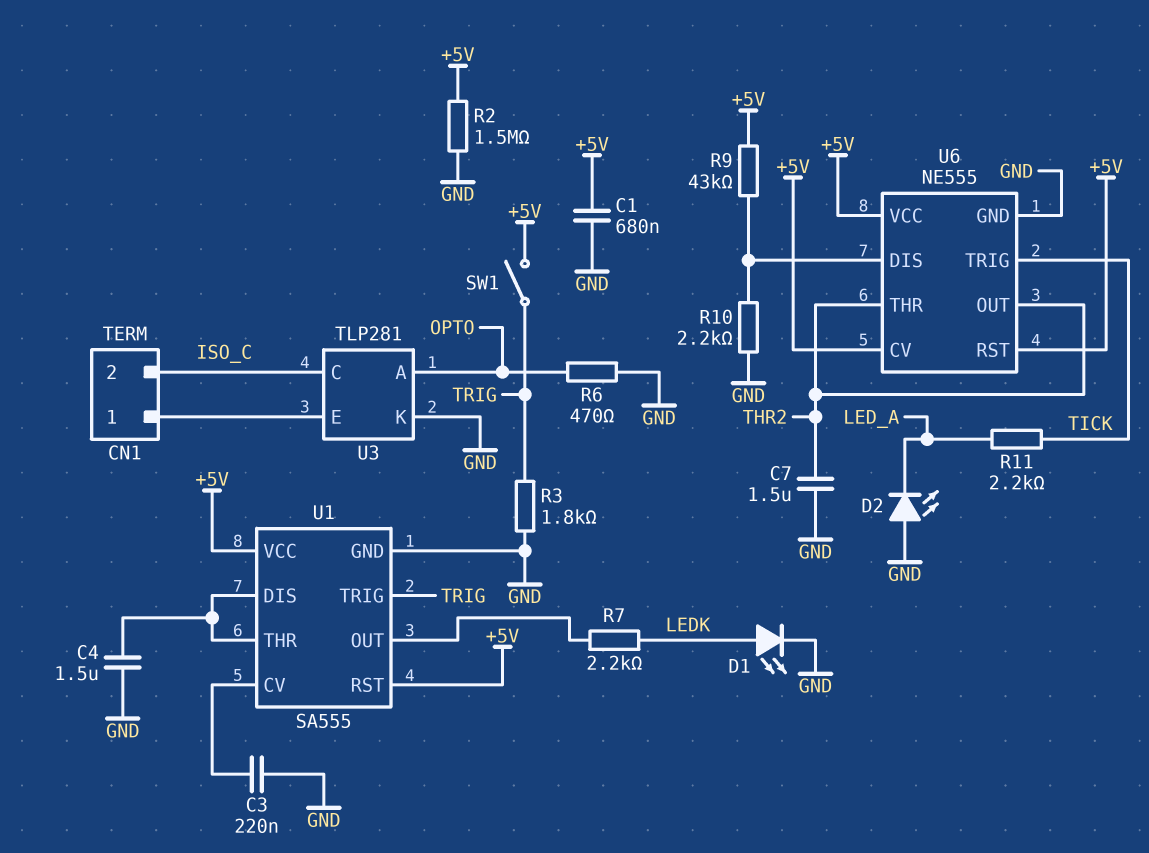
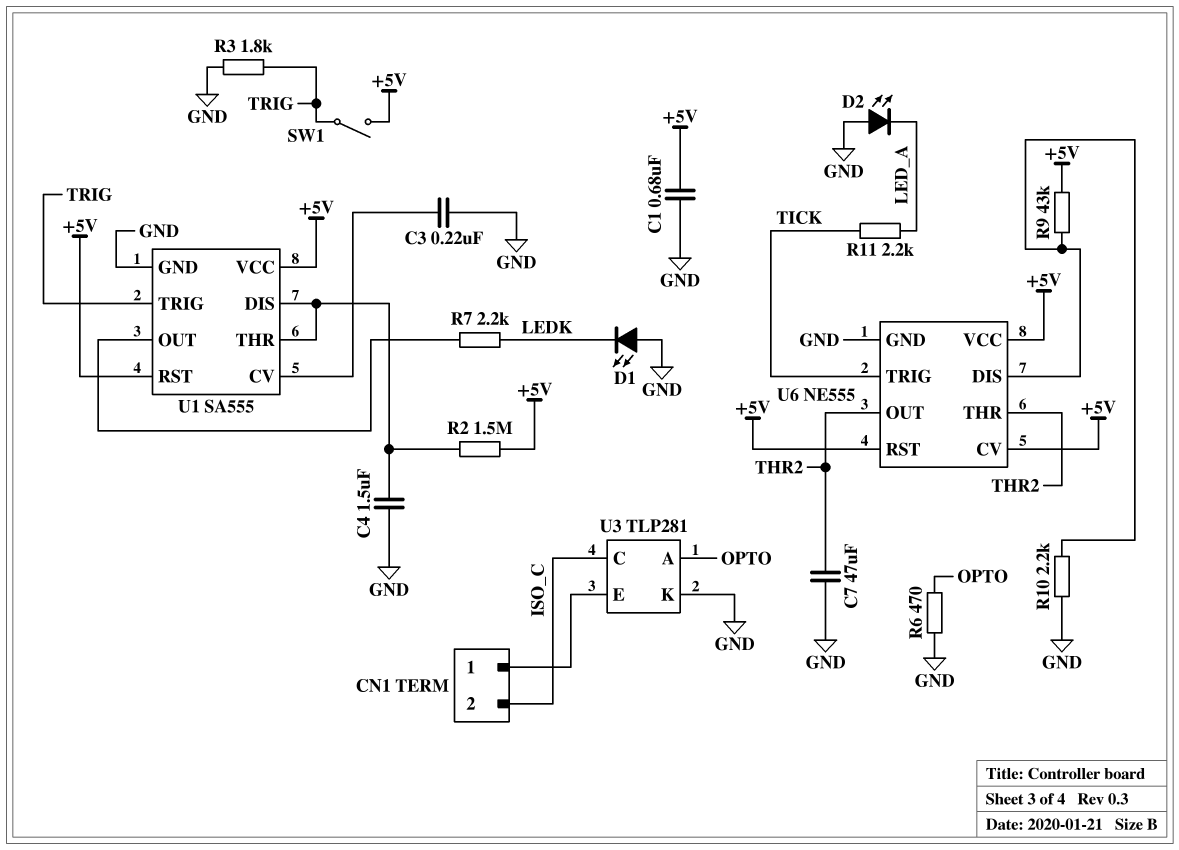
C7: 1.5uF (GND, THR2) -> 47uF (GND, THR2)
D1: LED (A LEDK, K GND) -> LED (A GND, K LEDK)
R2: 1.5M (+5V, GND) -> 1.5M (+5V, U1/DIS)

